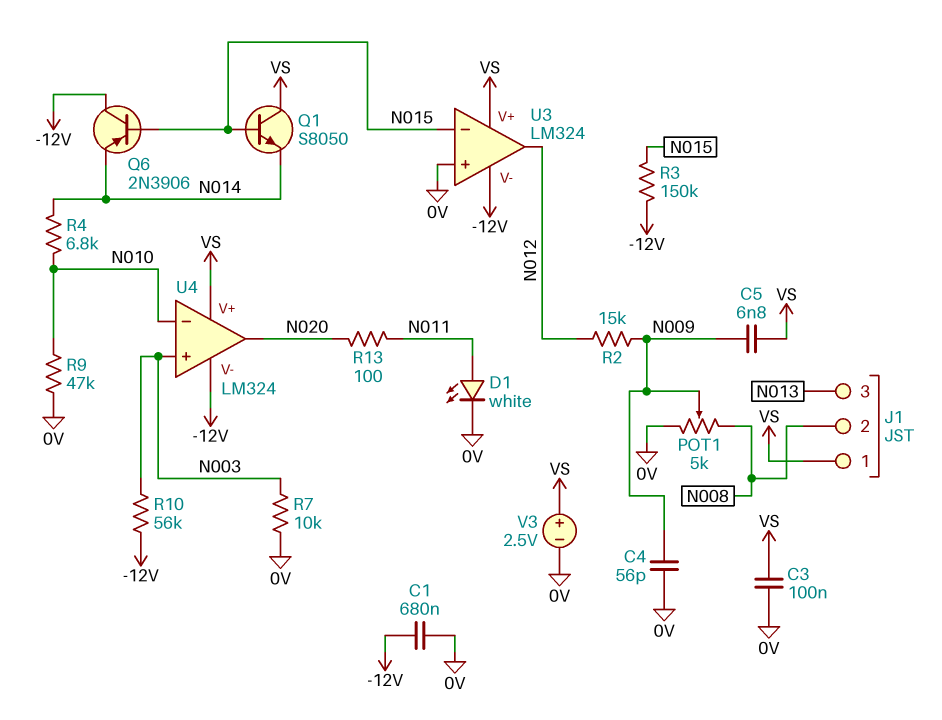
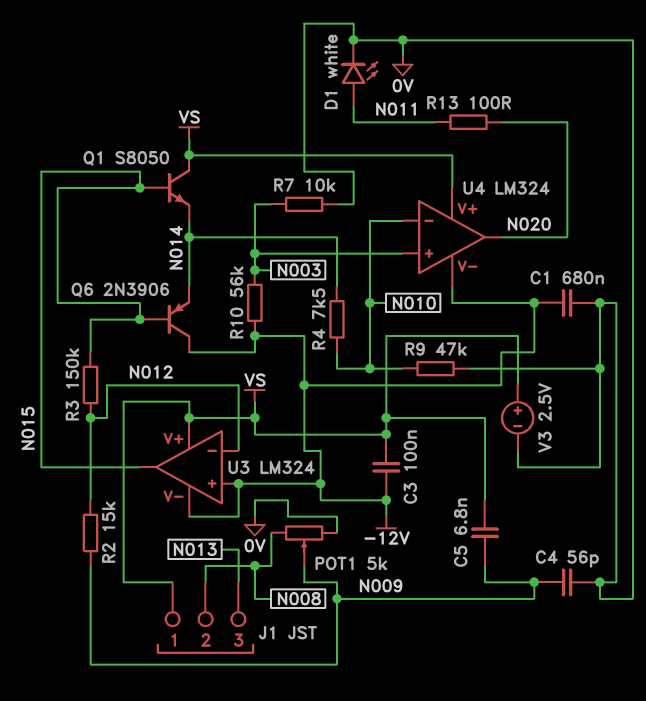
C3: 100nF (0V, VS) -> 100nF (-12V, VS)
R3: 150k (-12V, N015) -> 150k (N012, N015)
R4: 6.8k (N010, N014) -> 7.5k (N010, N014)
U3 pin in+: 0V -> -12V
U3 pin in-: N015 -> N012
U3 pin out: N012 -> N015

